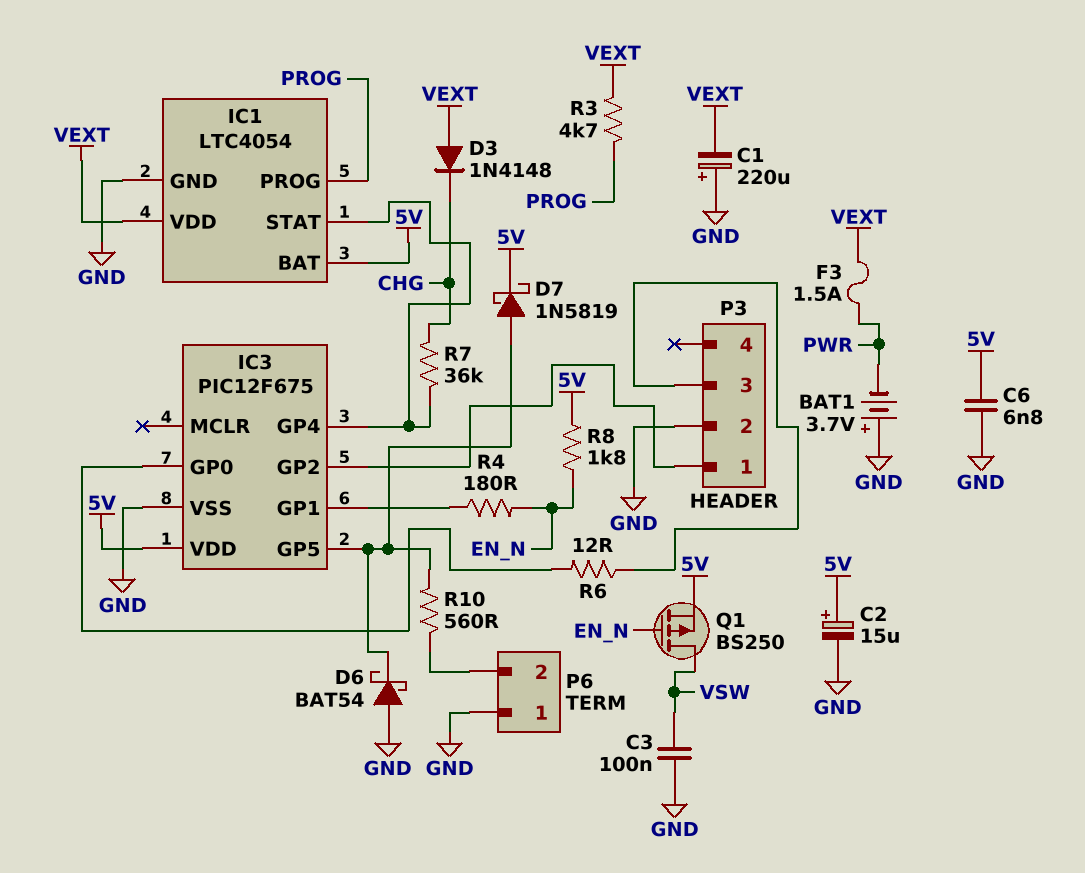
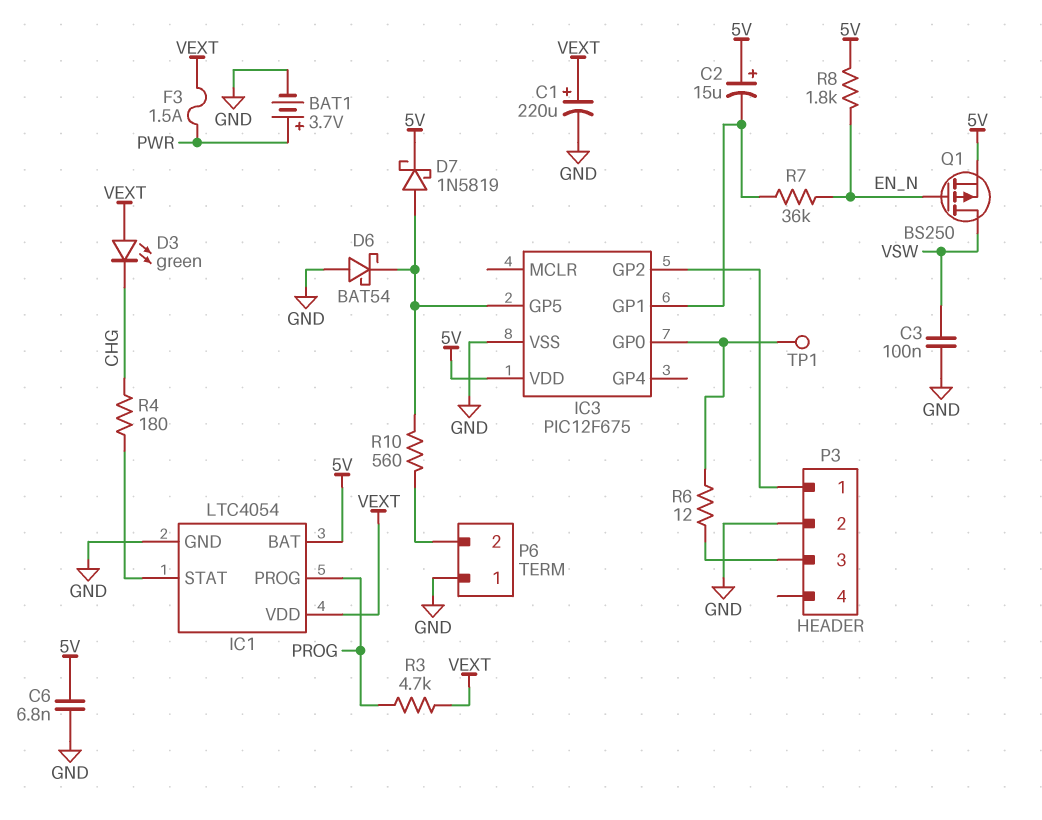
BAT1: 3.7V (plus GND, minus PWR) -> 3.7V (plus PWR, minus GND)
C1: 220uF (plus GND, minus VEXT) -> 220uF (plus VEXT, minus GND)
C2: 15uF (plus 5V, minus GND) -> 15uF (plus 5V, minus IC3/GP1)
D3: diode 1N4148 (A VEXT, K CHG) -> LED green (A VEXT, K CHG)
IC3 pin GP4: IC1/STAT -> none
R4: 180 (EN_N, IC3/GP1) -> 180 (CHG, IC1/STAT)
R7: 36k (CHG, IC1/STAT) -> 36k (EN_N, IC3/GP1)
TP1: none -> test point (IC3/GP0)

